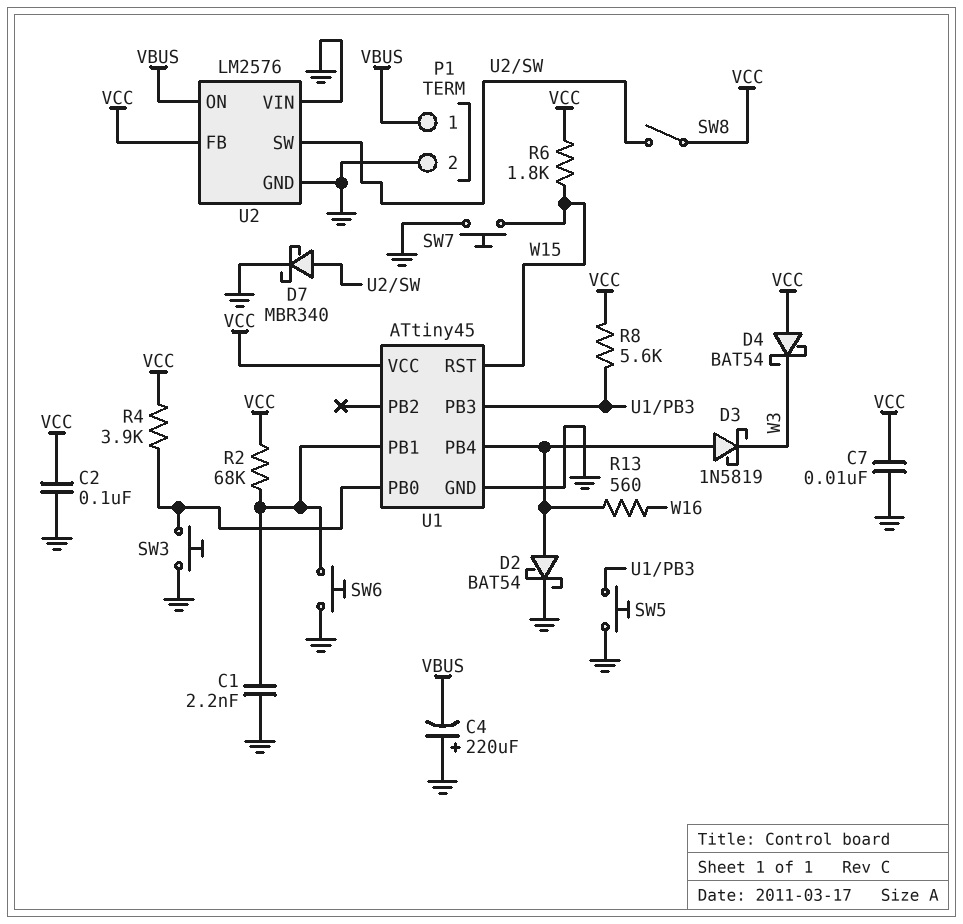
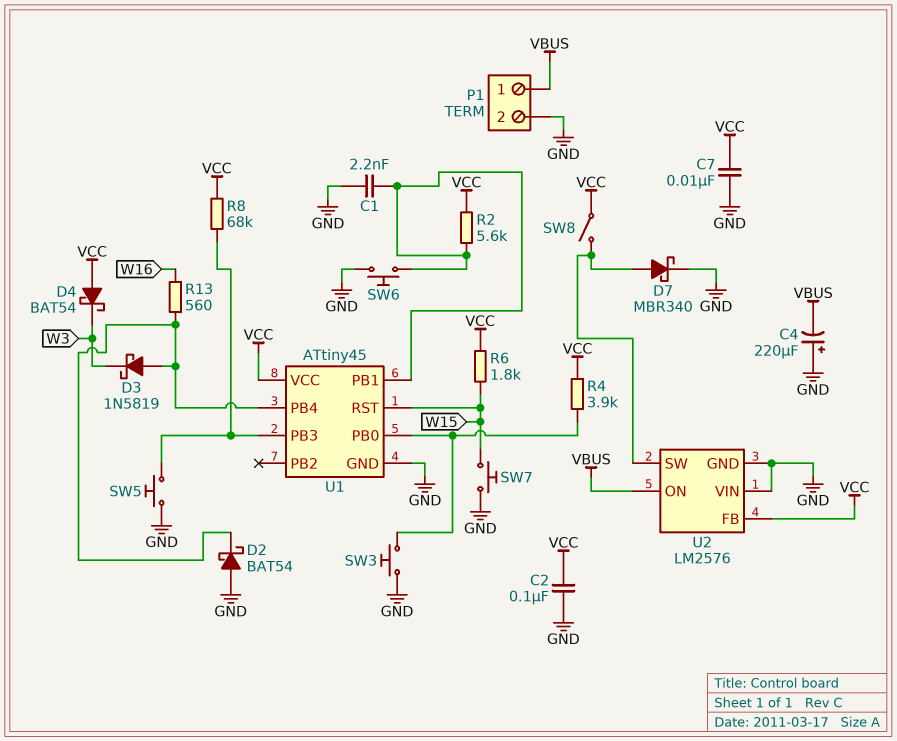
D2: schottky BAT54 (A U1/PB4, K GND) -> schottky BAT54 (A GND, K U1/PB4)
R2: 68k (U1/PB1, VCC) -> 5.6k (U1/PB1, VCC)
R8: 5.6k (U1/PB3, VCC) -> 68k (U1/PB3, VCC)

